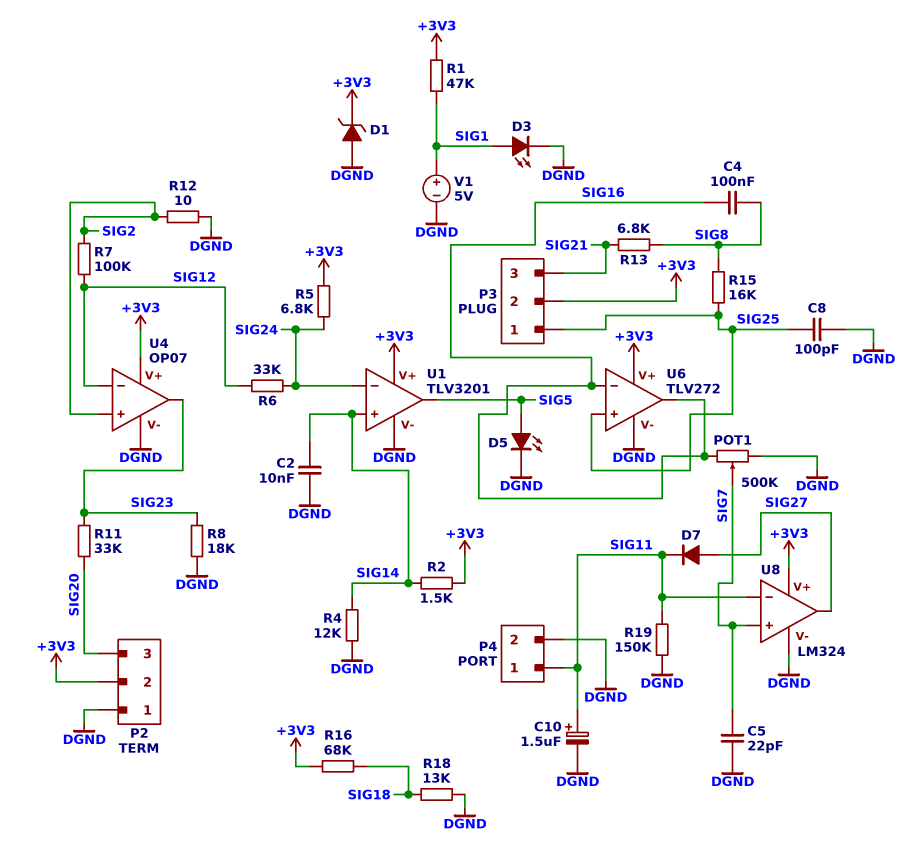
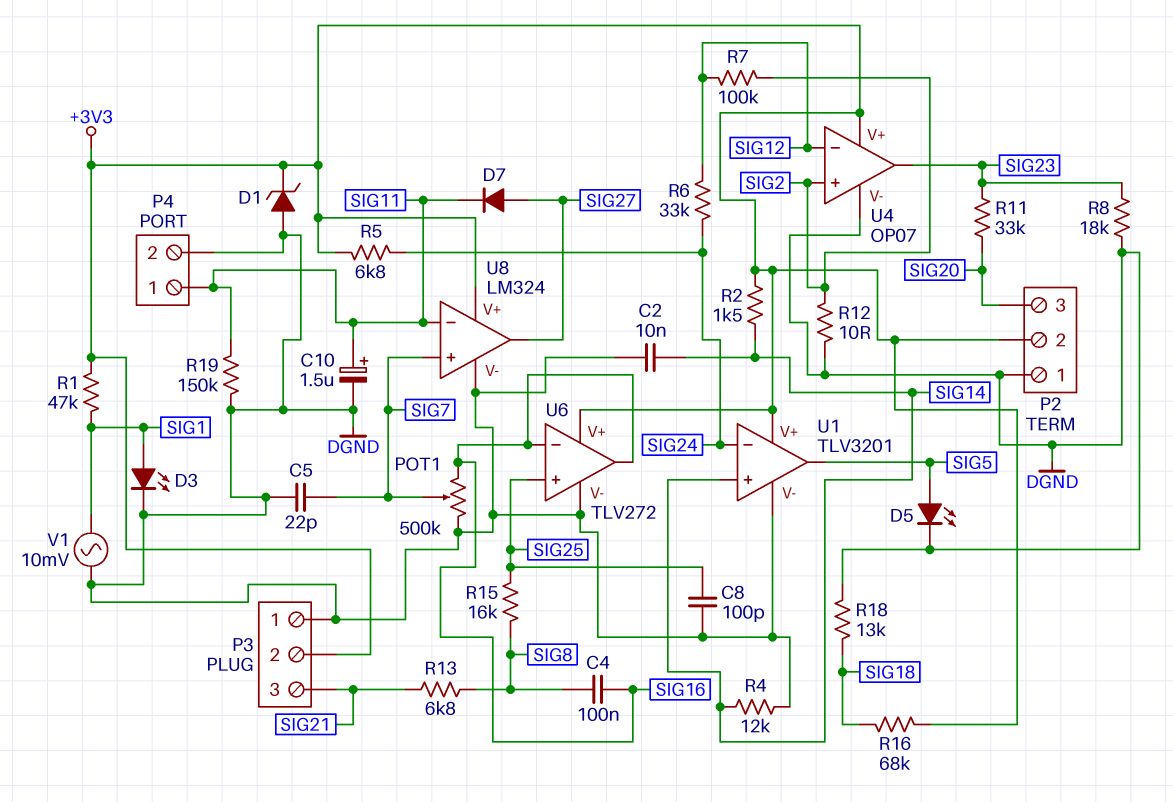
P3 pin 1: SIG25 -> DGND
V1: 5V (plus SIG1, minus DGND) -> AC 10mV (DGND, SIG1)

